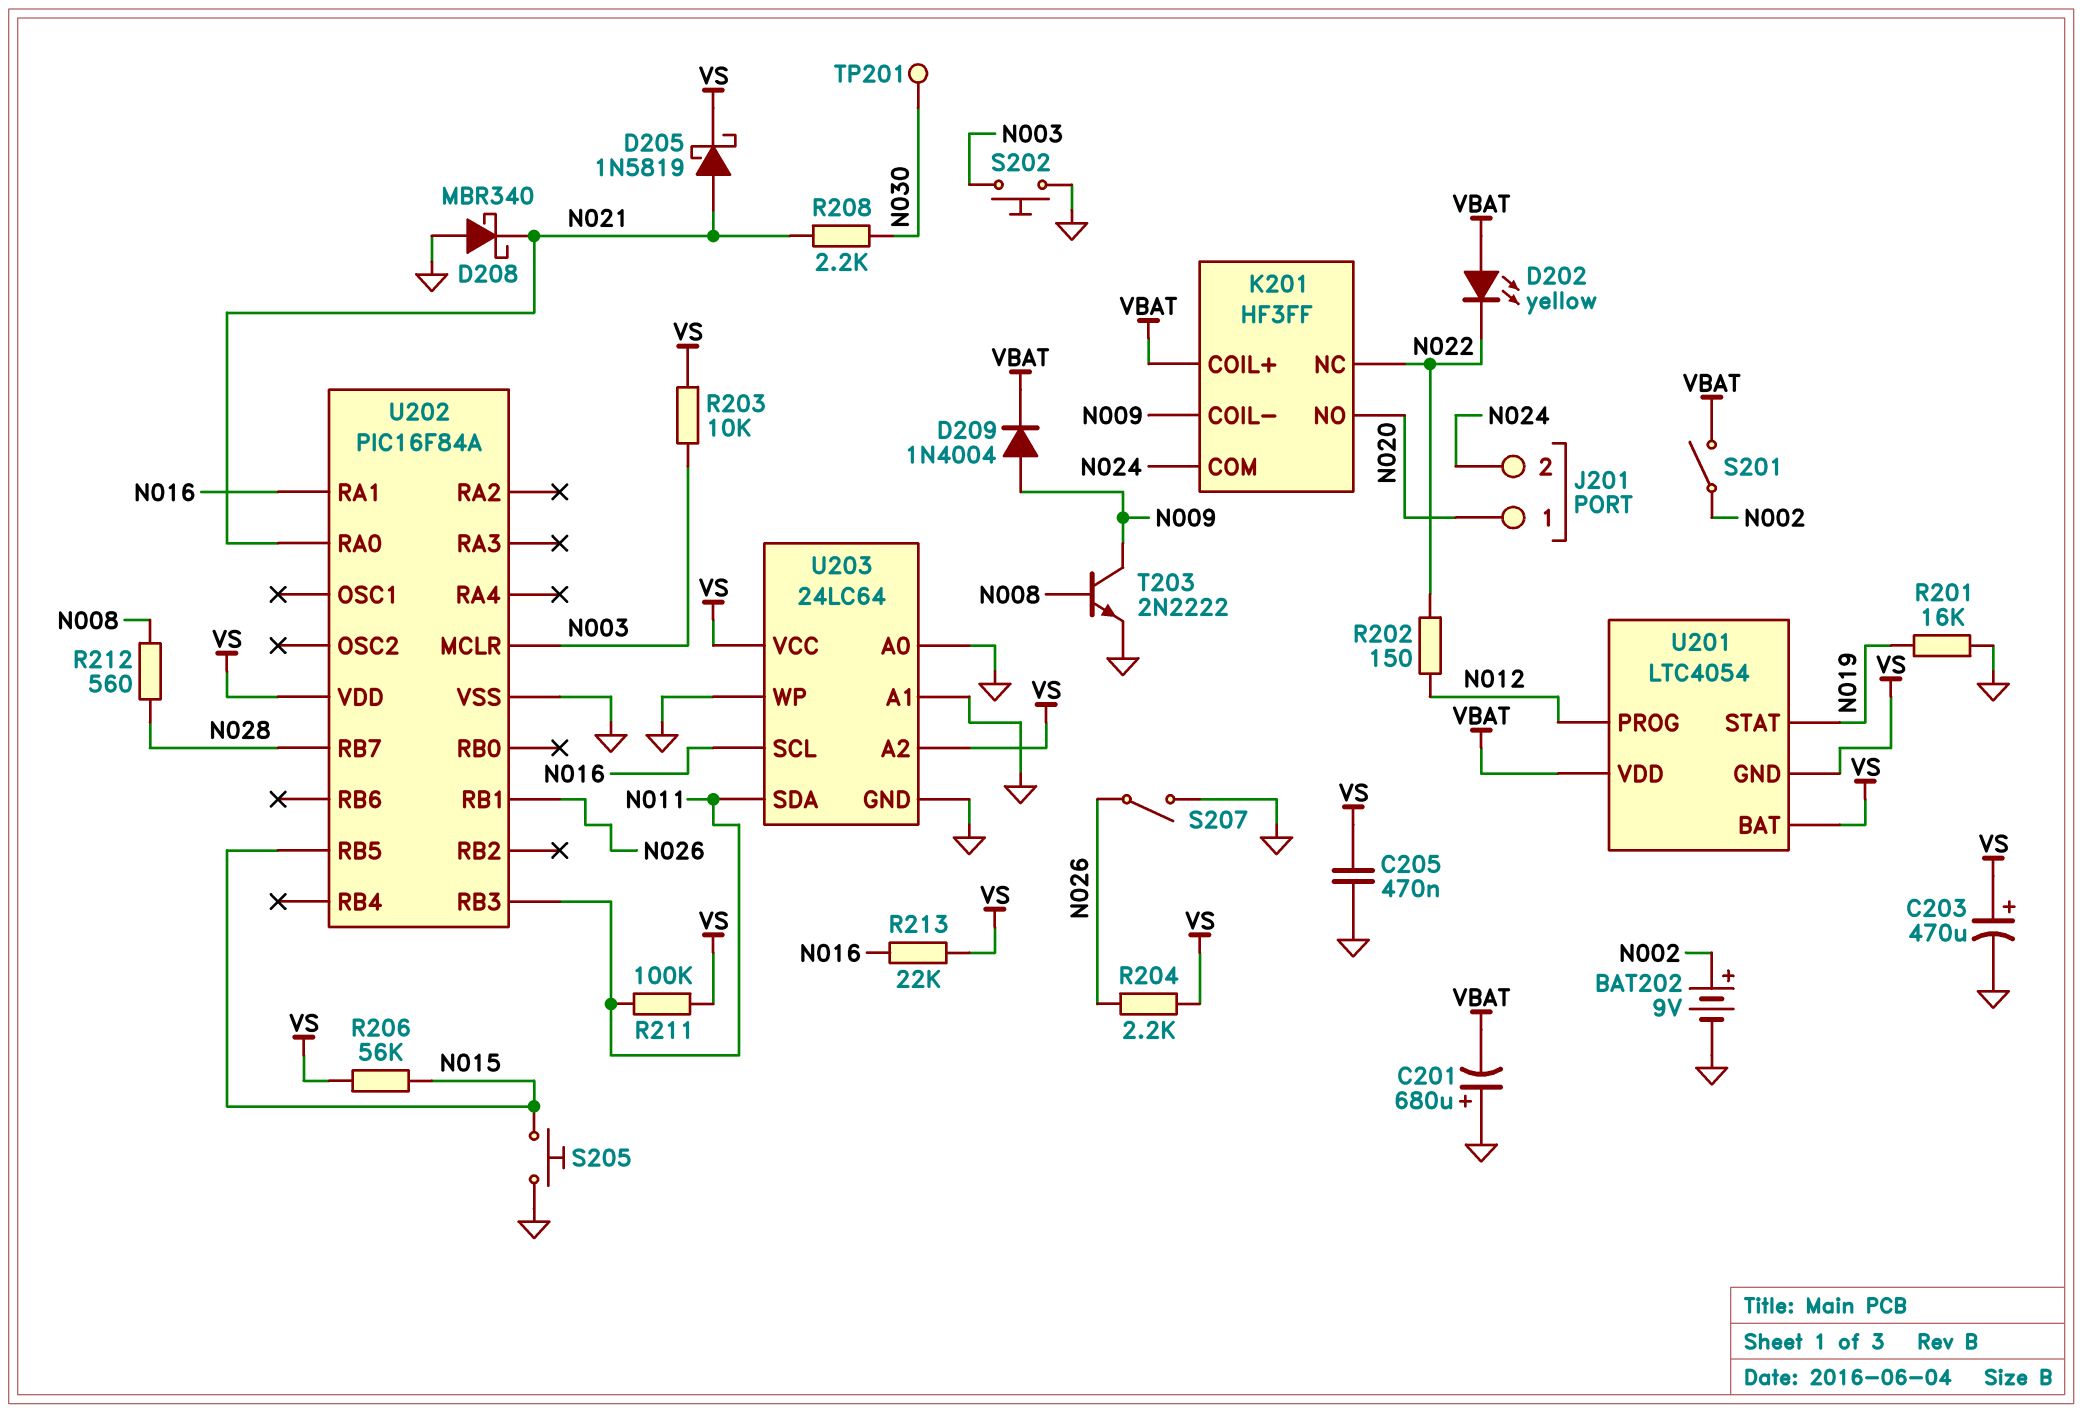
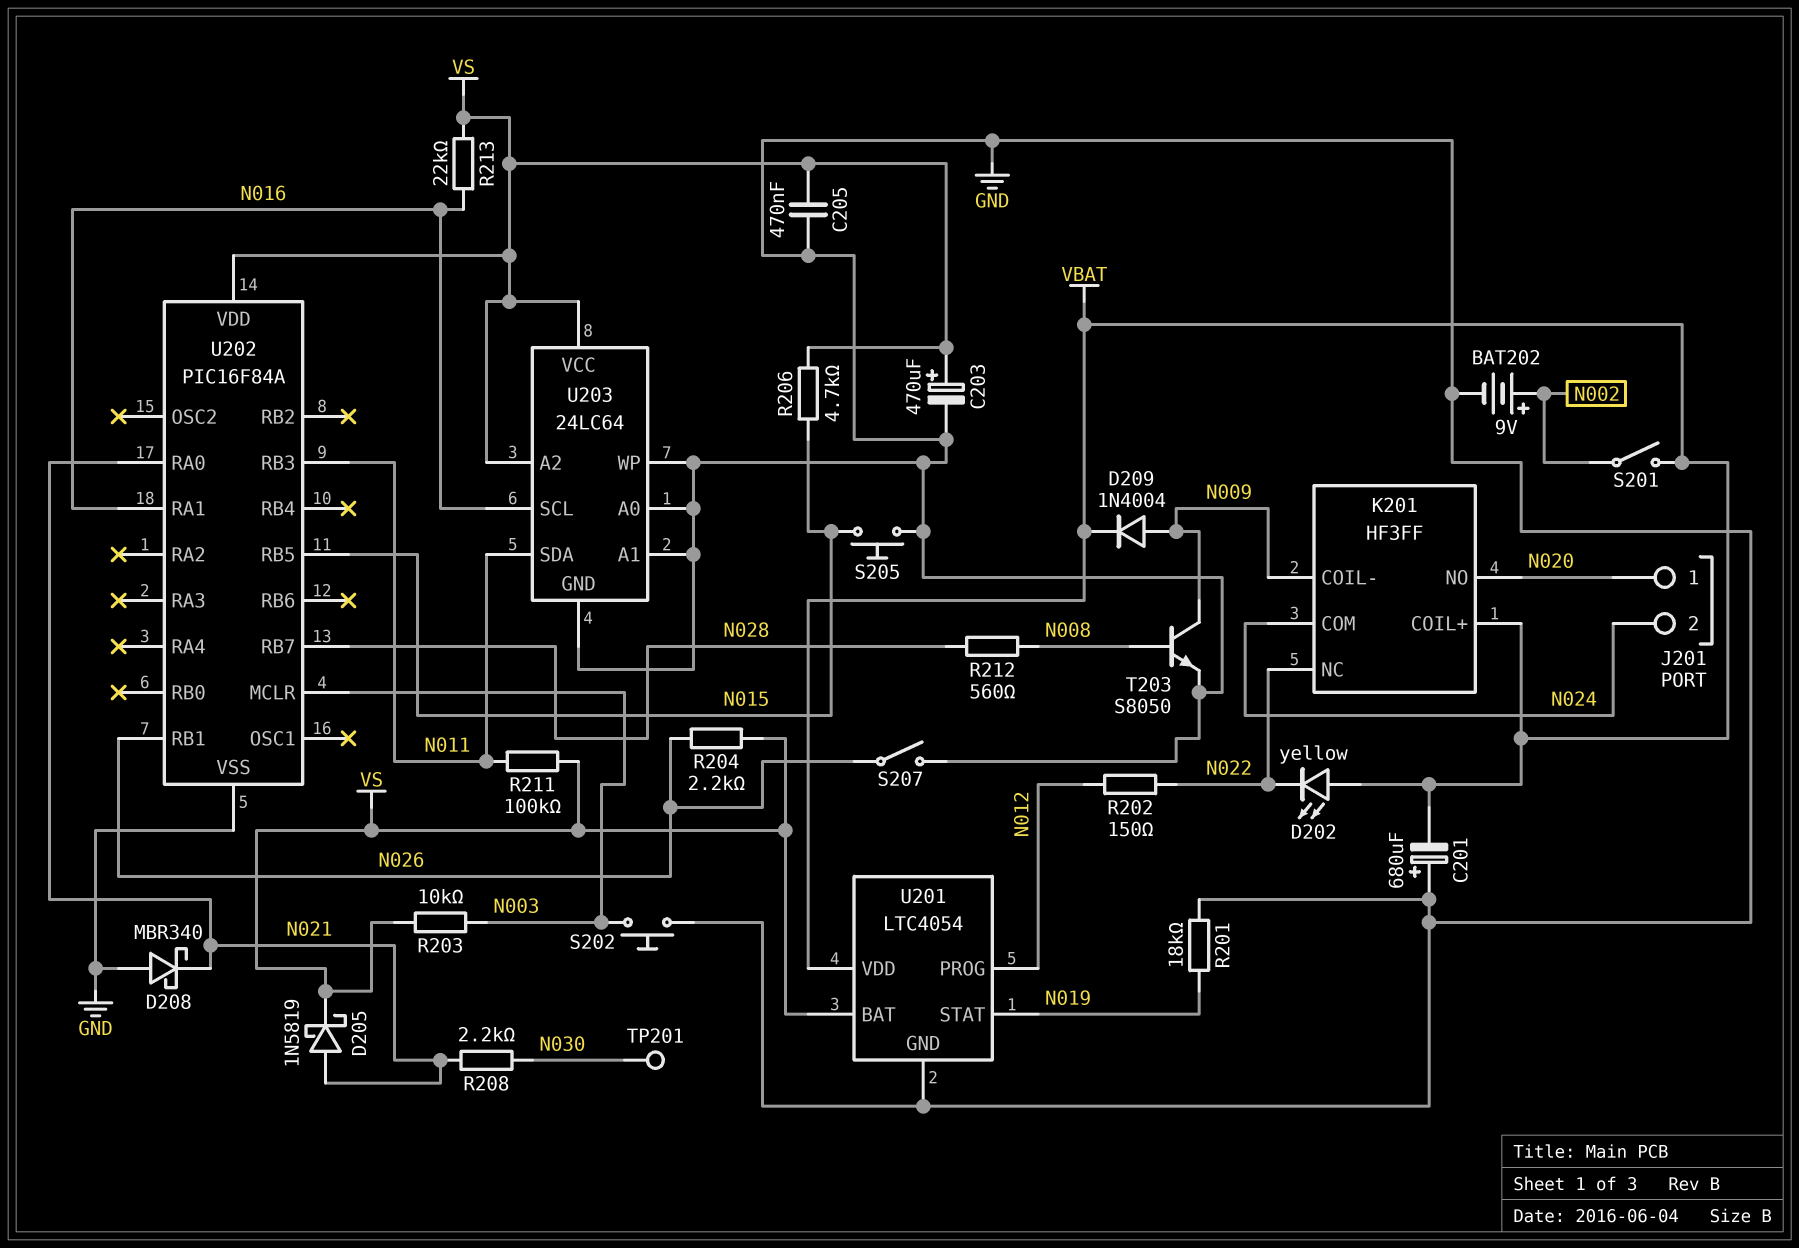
R201: 16k (GND, N019) -> 18k (GND, N019)
R206: 56k (N015, VS) -> 4.7k (N015, VS)
T203: NPN 2N2222 (B N008, C N009, E GND) -> NPN S8050 (B N008, C N009, E GND)
U201 pin GND: VS -> GND

